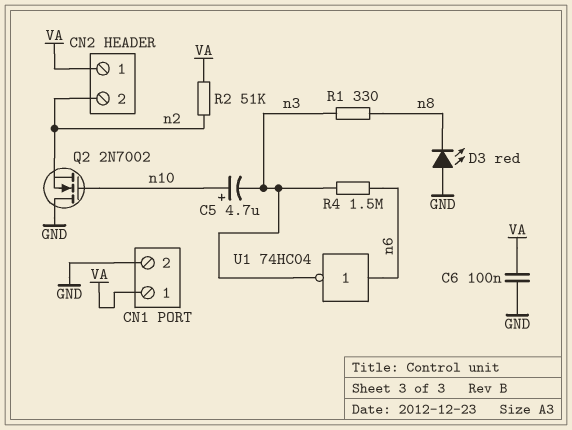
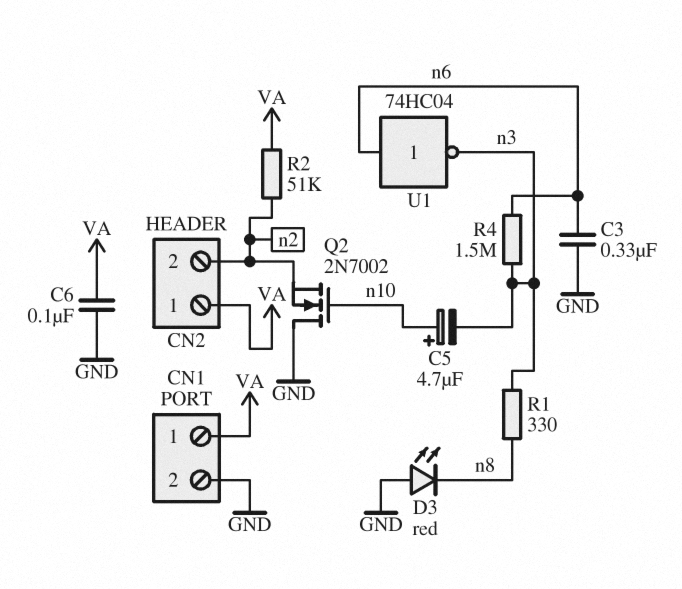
C3: none -> 330nF (GND, n6)

